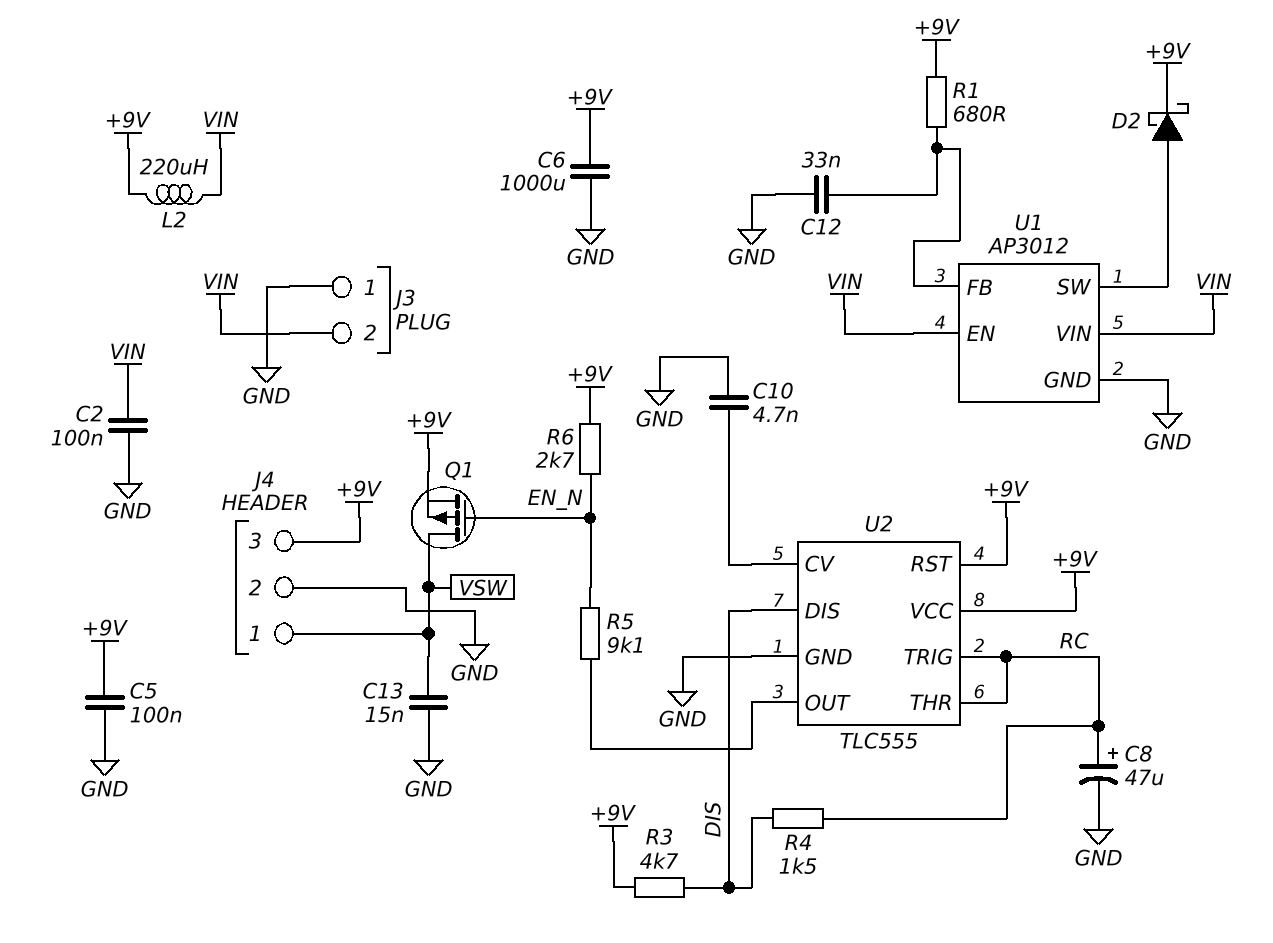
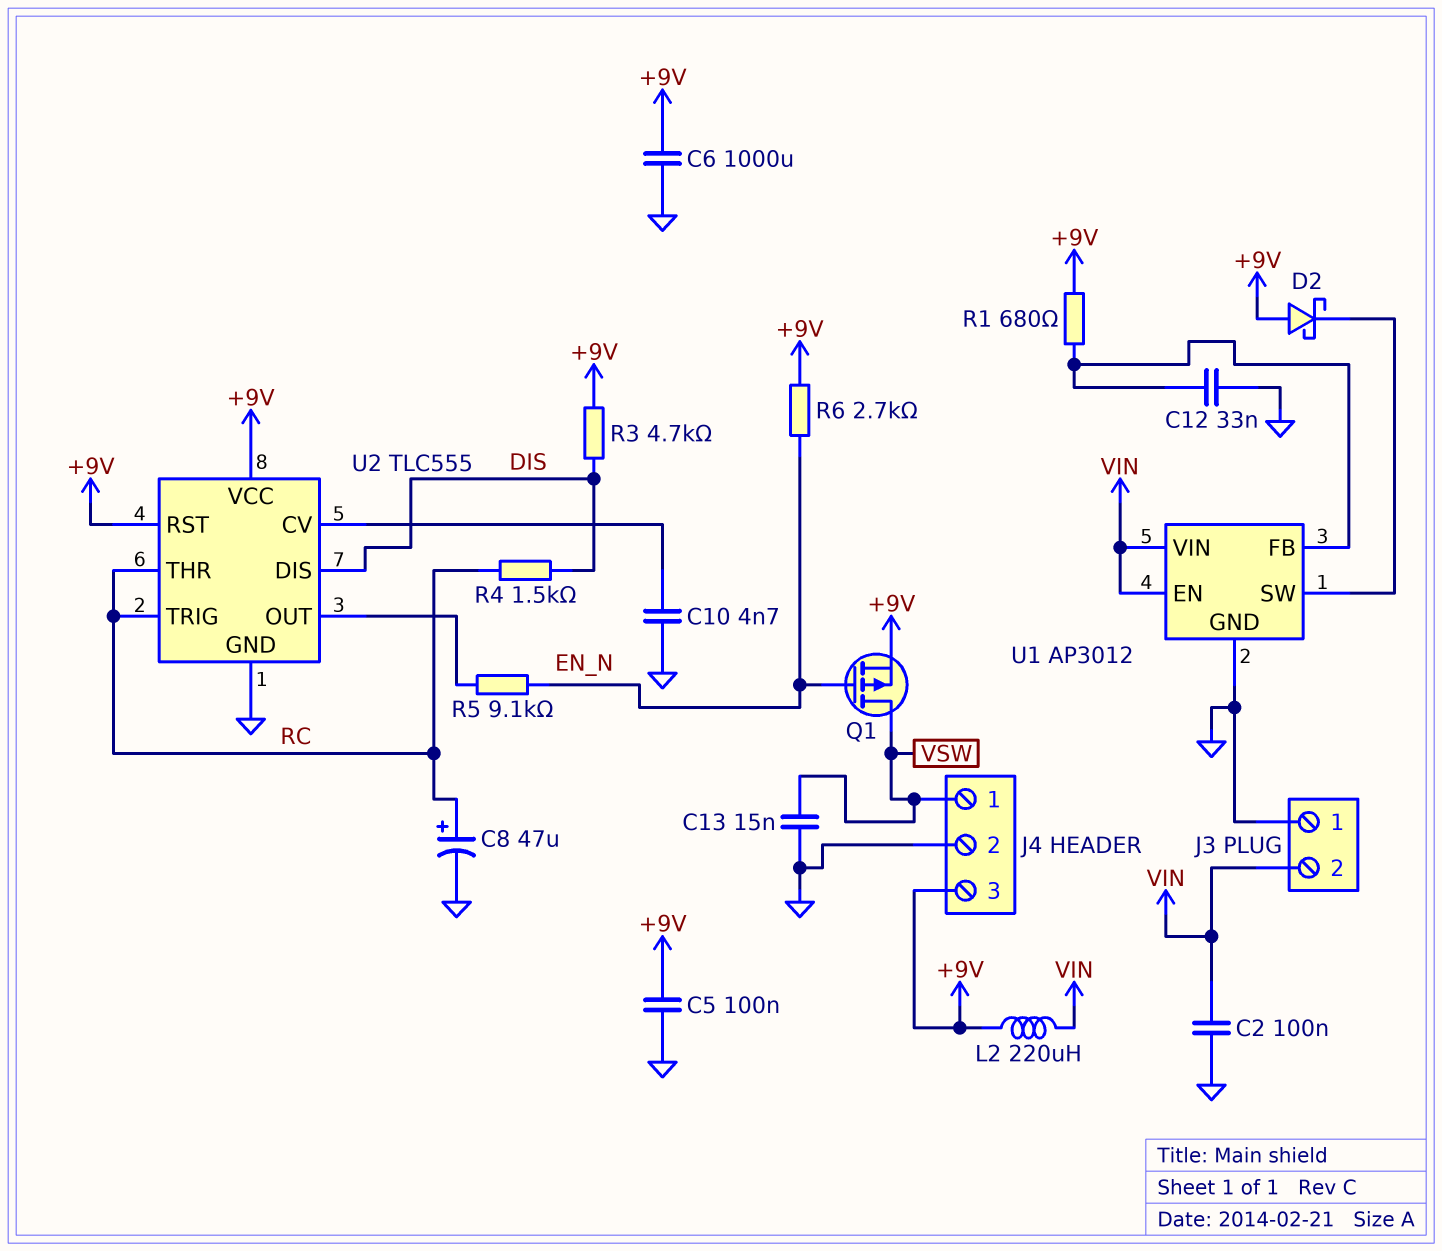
D2: schottky (A U1/SW, K +9V) -> schottky (A +9V, K U1/SW)

